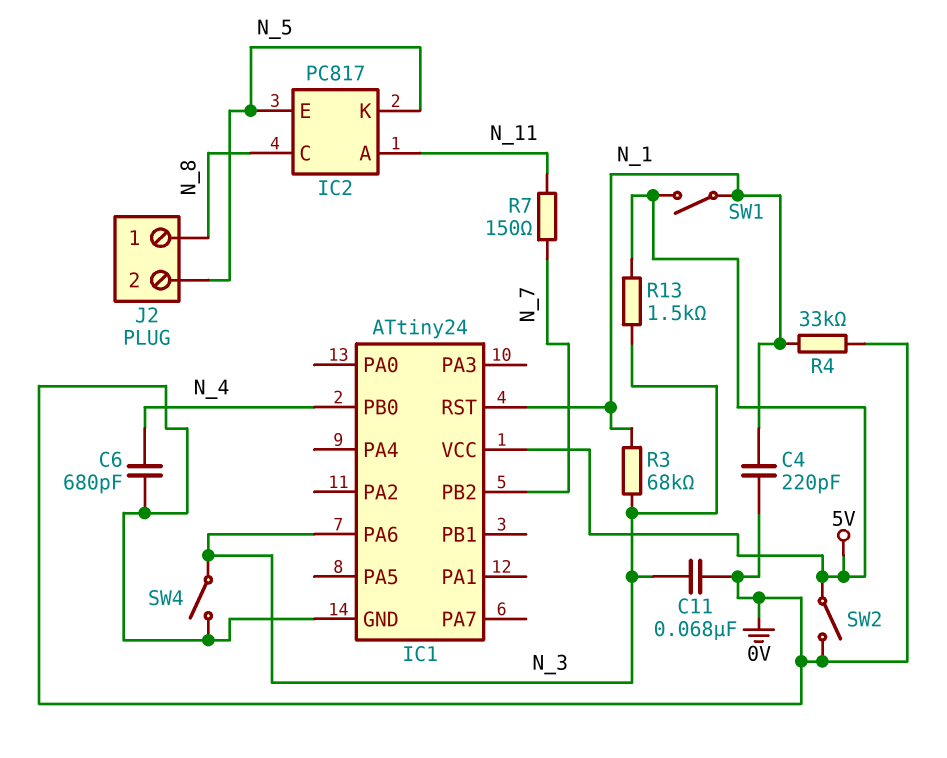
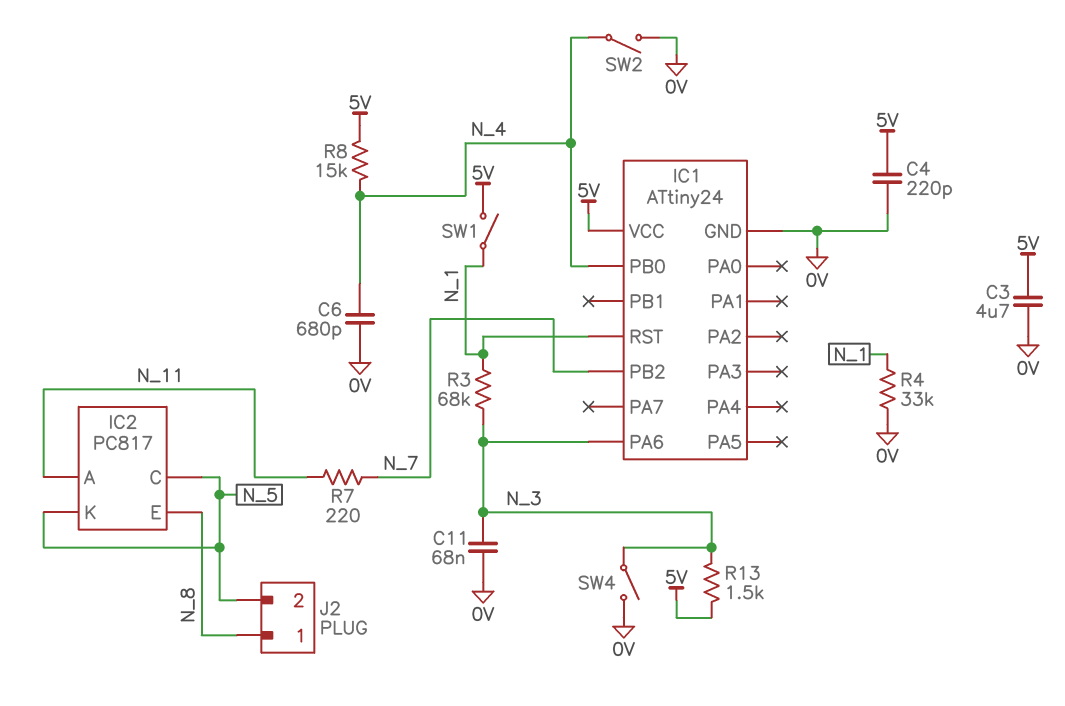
C3: none -> 4.7uF (0V, 5V)
C4: 220pF (0V, N_1) -> 220pF (0V, 5V)
IC2 pin C: N_8 -> N_5
IC2 pin E: N_5 -> N_8
R7: 150 (N_7, N_11) -> 220 (N_7, N_11)
R8: none -> 15k (5V, N_4)
SW2: switch (0V, 5V) -> switch (0V, N_4)

